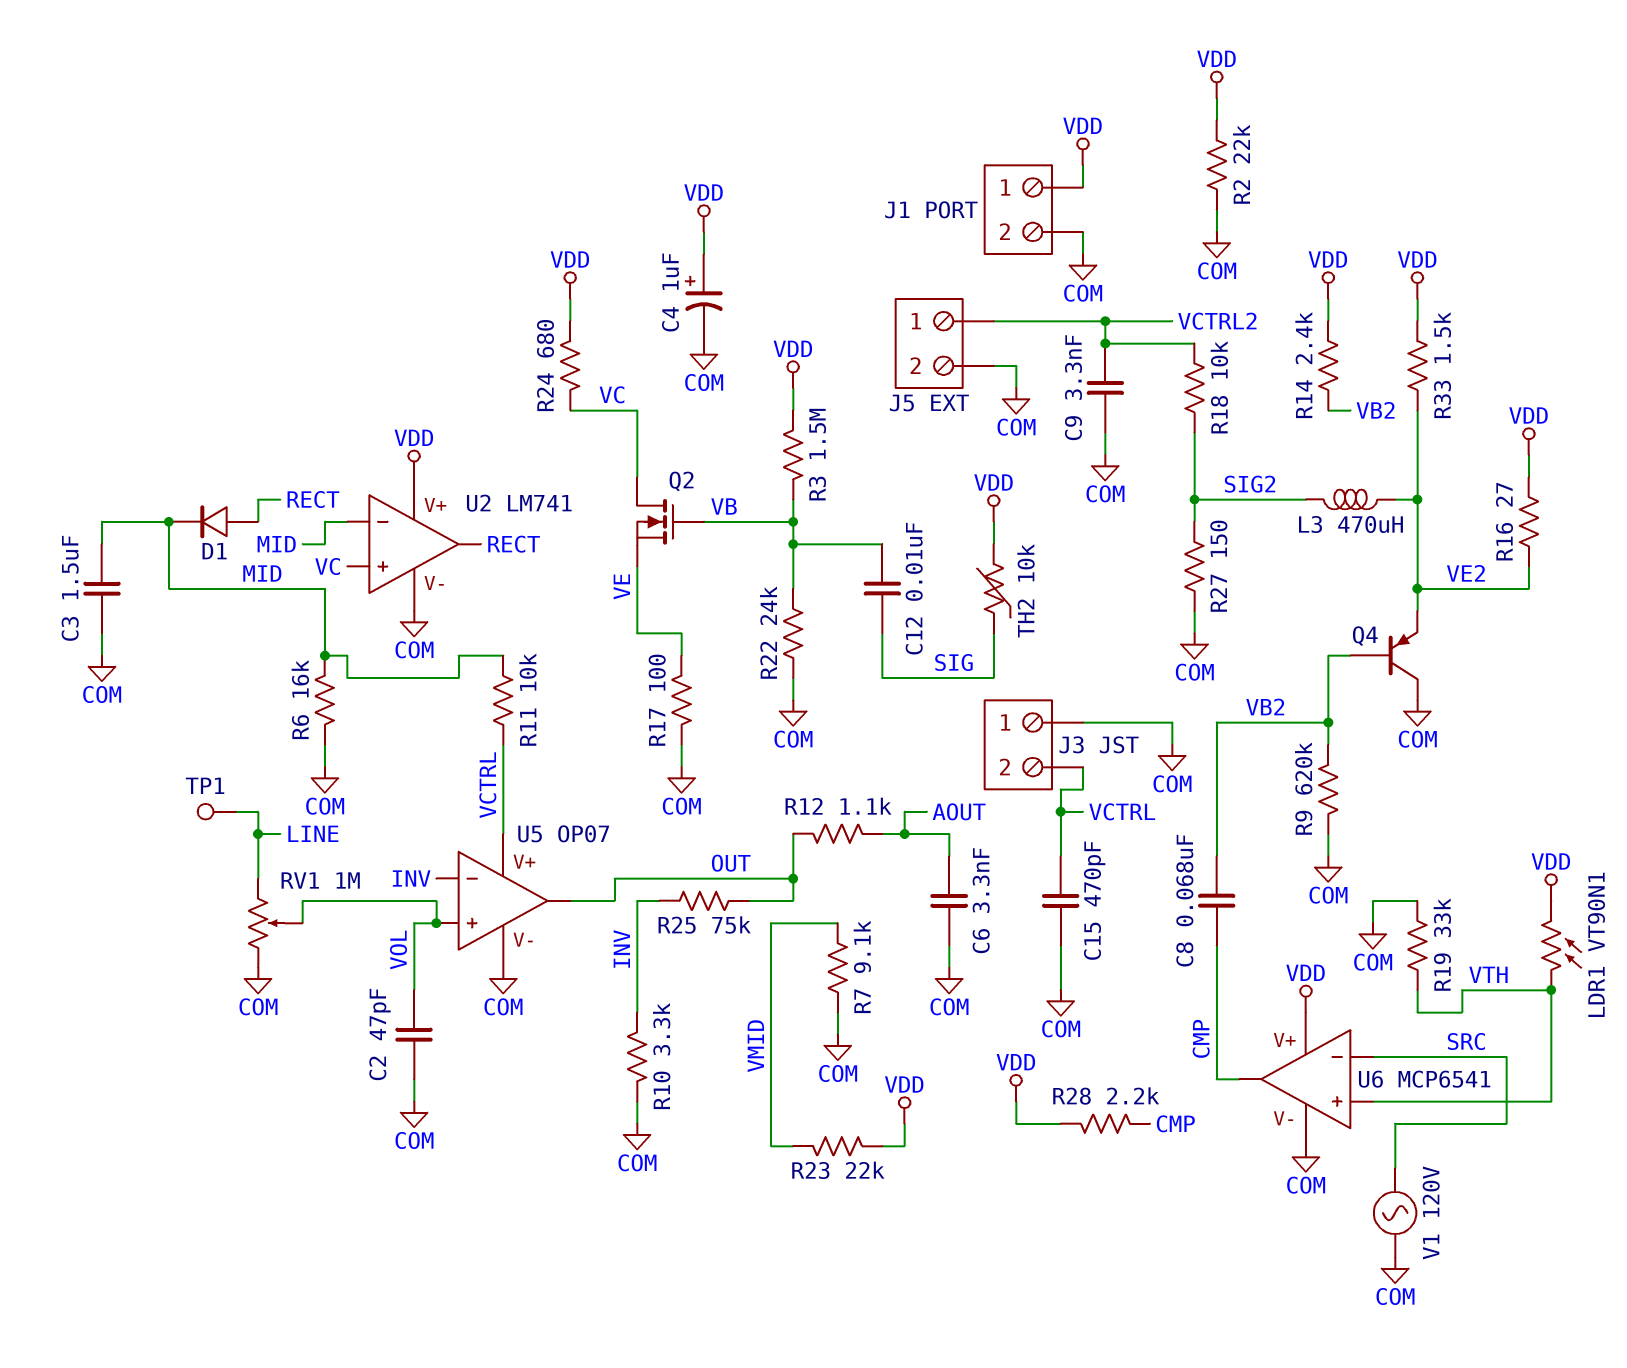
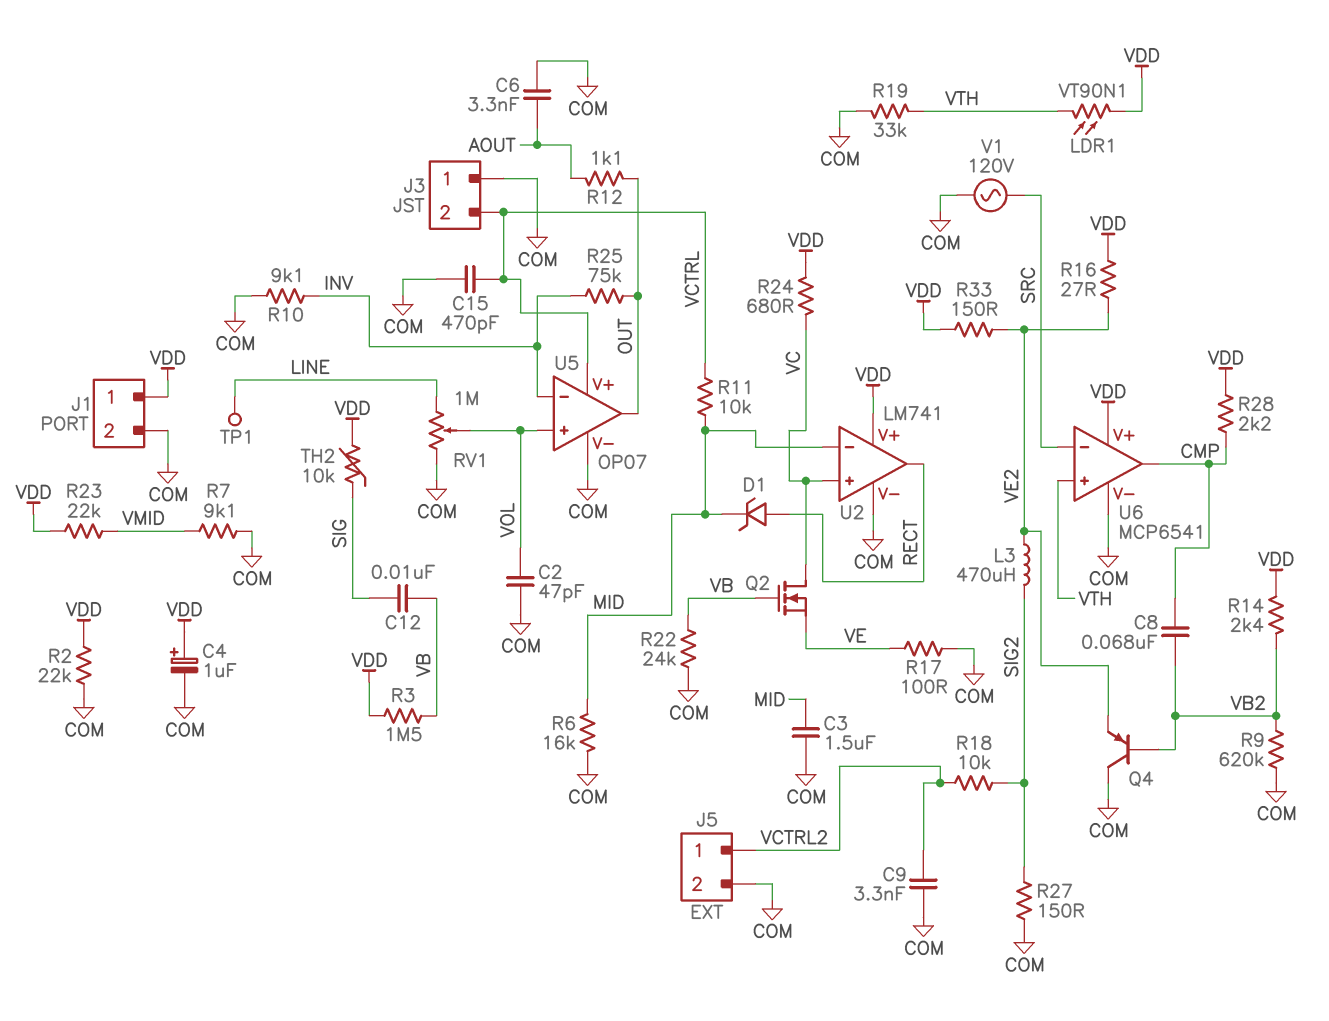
D1: diode (A RECT, K MID) -> zener (A RECT, K MID)
R10: 3.3k (COM, INV) -> 9.1k (COM, INV)
R33: 1.5k (VDD, VE2) -> 150 (VDD, VE2)

